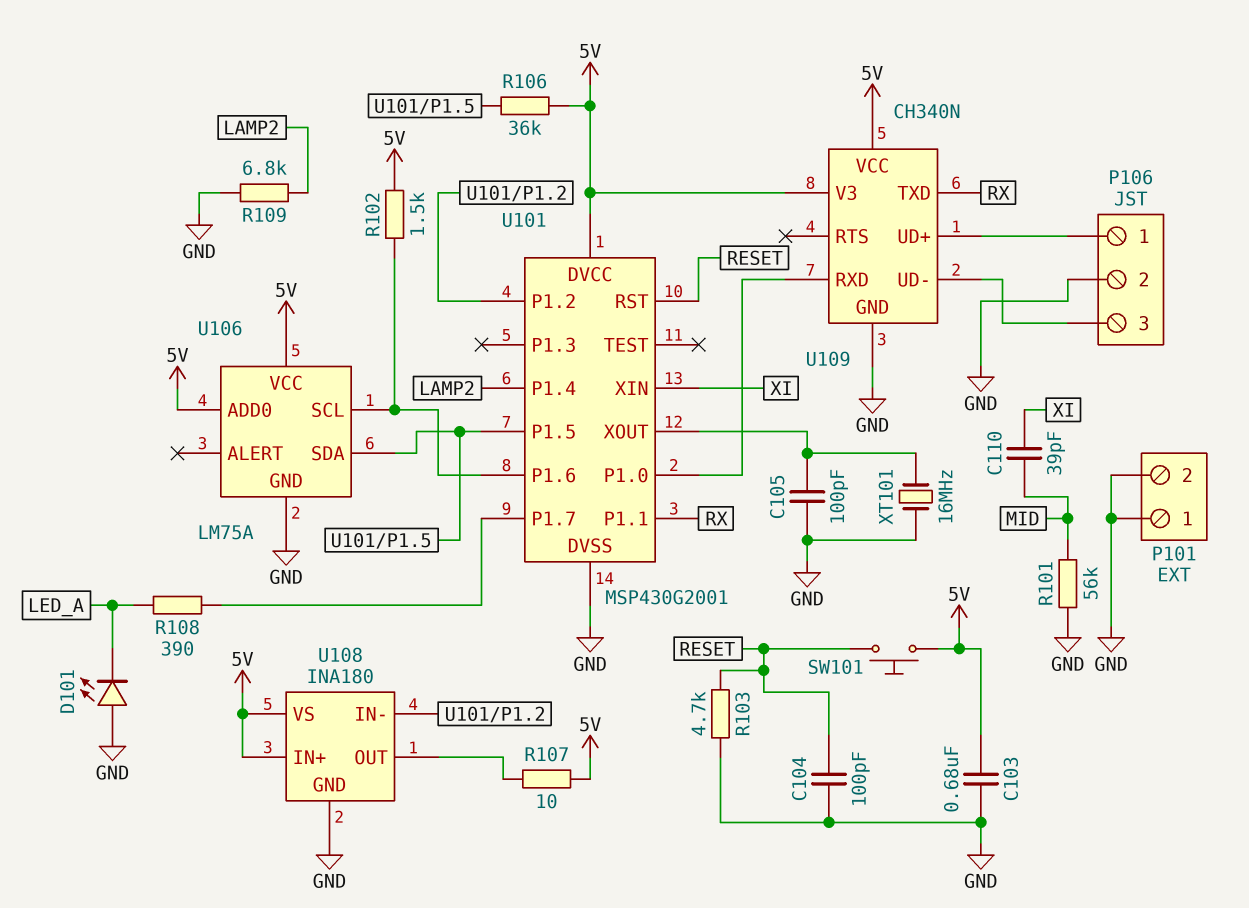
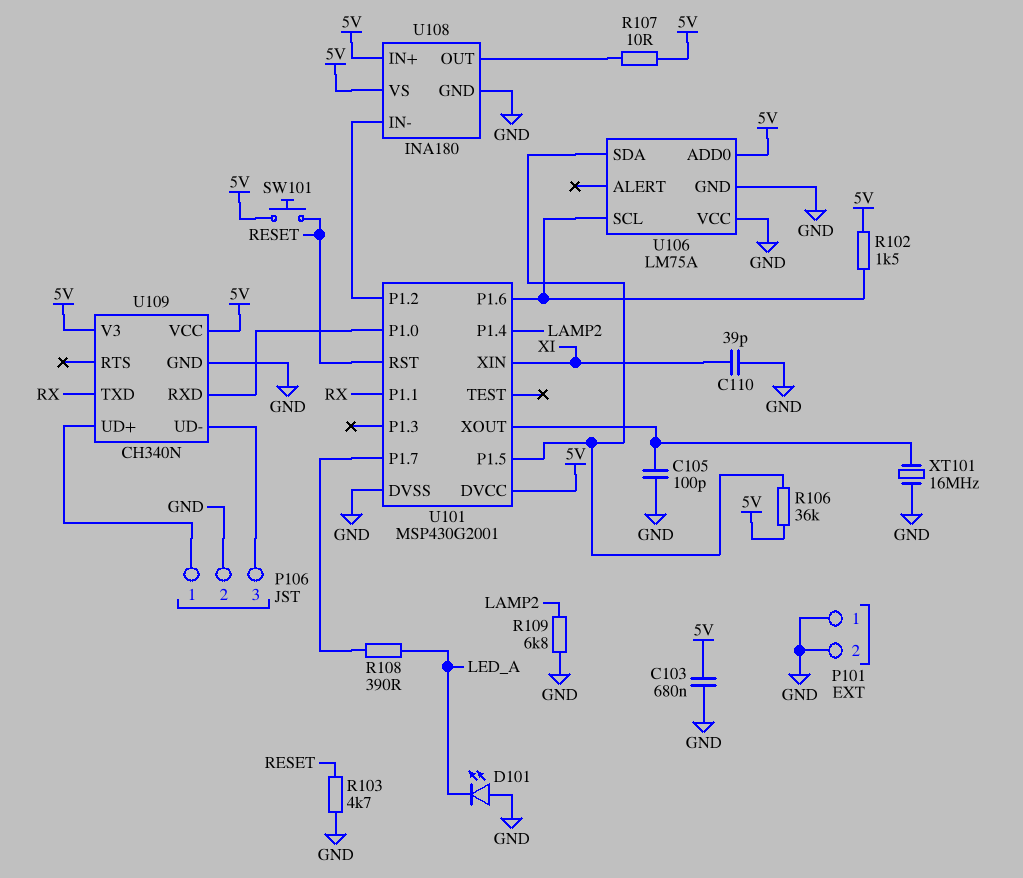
C104: 100pF (GND, RESET) -> none
C110: 39pF (MID, XI) -> 39pF (GND, XI)
R101: 56k (GND, MID) -> none
U106 pin VCC: 5V -> GND

